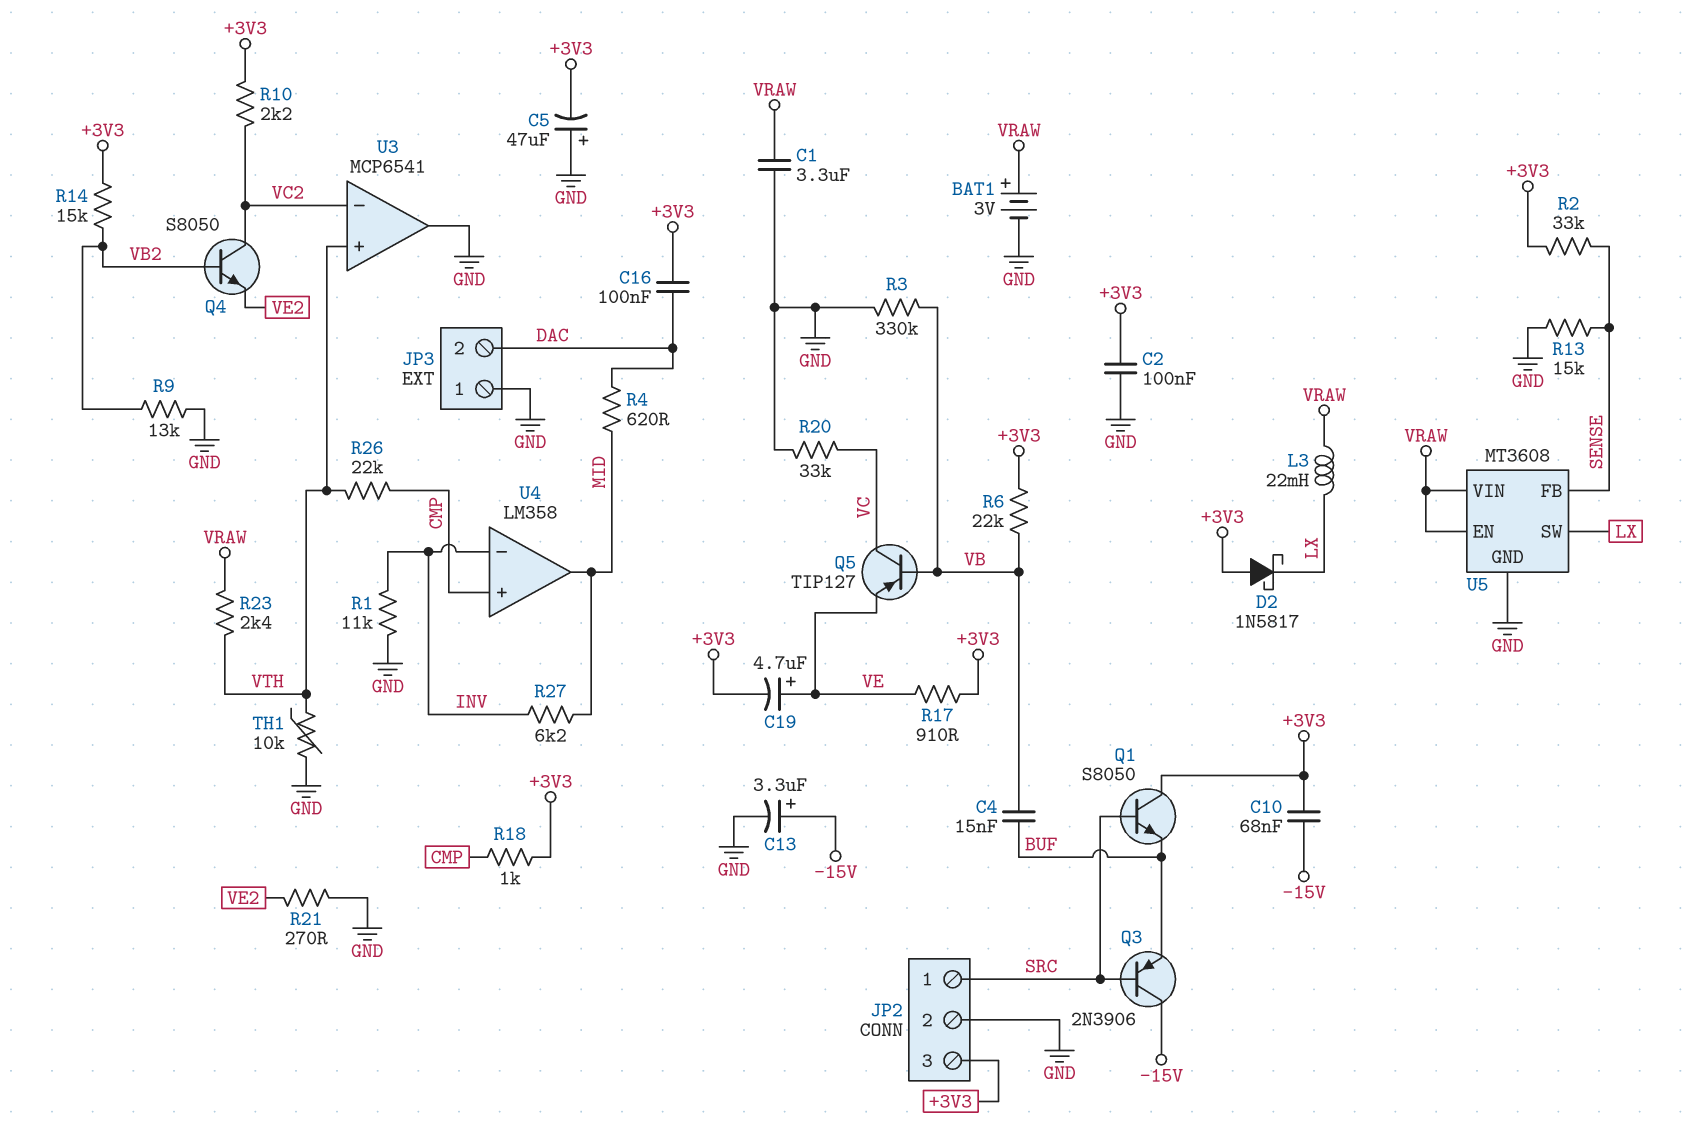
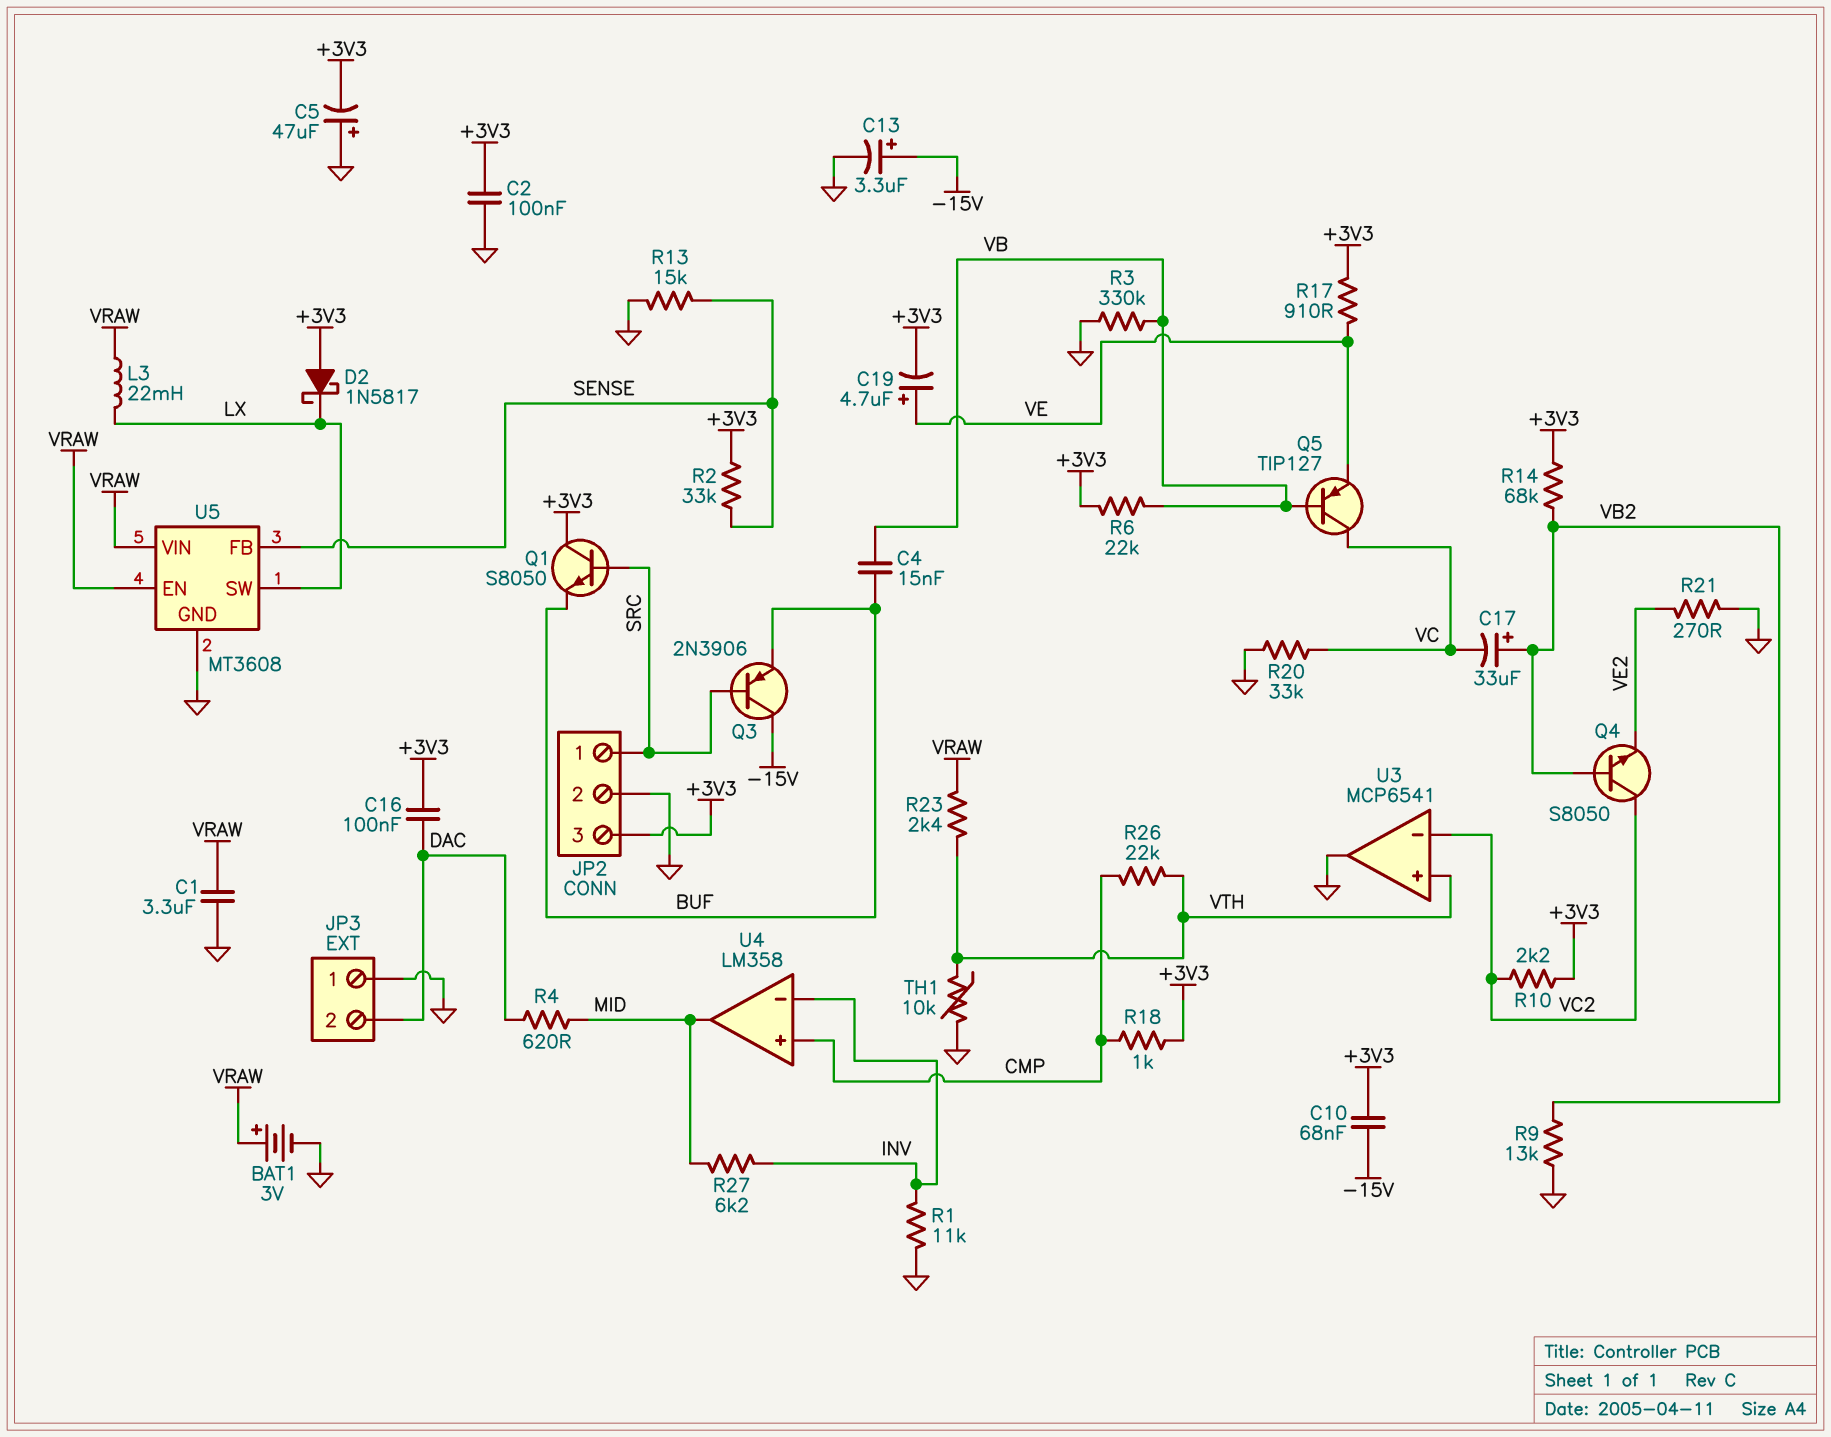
C17: none -> 33uF (plus VB2, minus VC)
R14: 15k (+3V3, VB2) -> 68k (+3V3, VB2)

